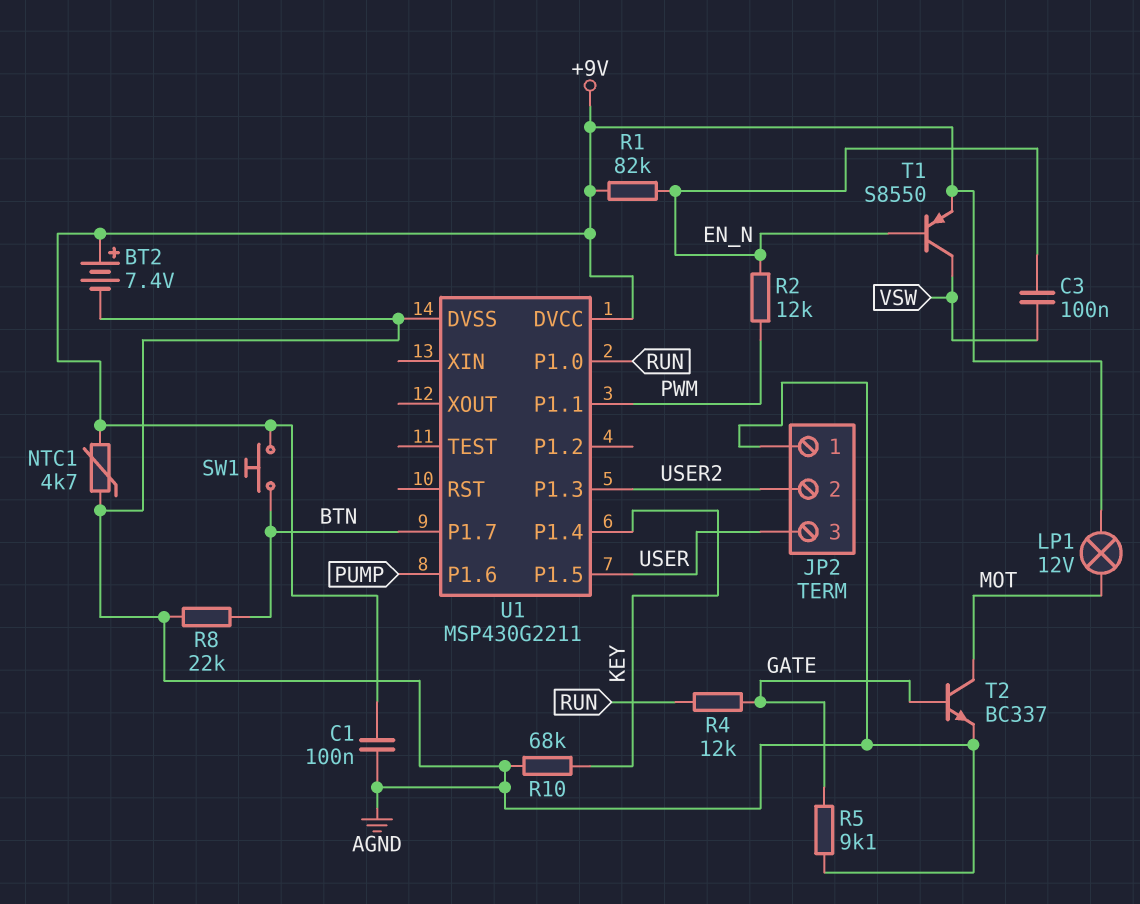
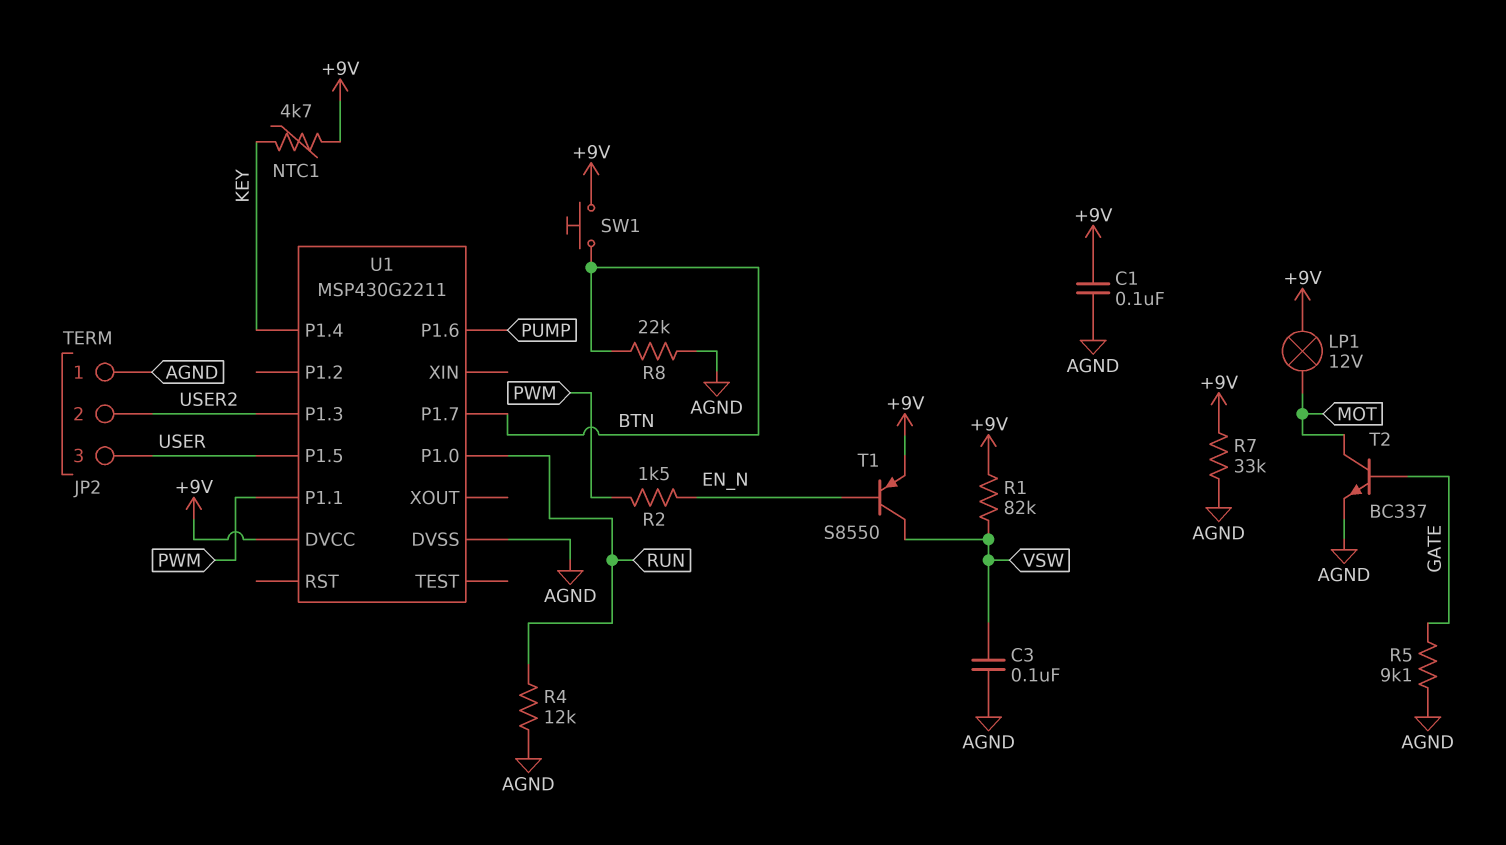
BT2: 7.4V (plus +9V, minus AGND) -> none
C3: 100nF (EN_N, VSW) -> 100nF (AGND, VSW)
NTC1: 4.7k (+9V, AGND) -> 4.7k (+9V, KEY)
R1: 82k (+9V, EN_N) -> 82k (+9V, VSW)
R2: 12k (EN_N, PWM) -> 1.5k (EN_N, PWM)
R4: 12k (GATE, RUN) -> 12k (AGND, RUN)
R7: none -> 33k (+9V, AGND)
R10: 68k (AGND, KEY) -> none

